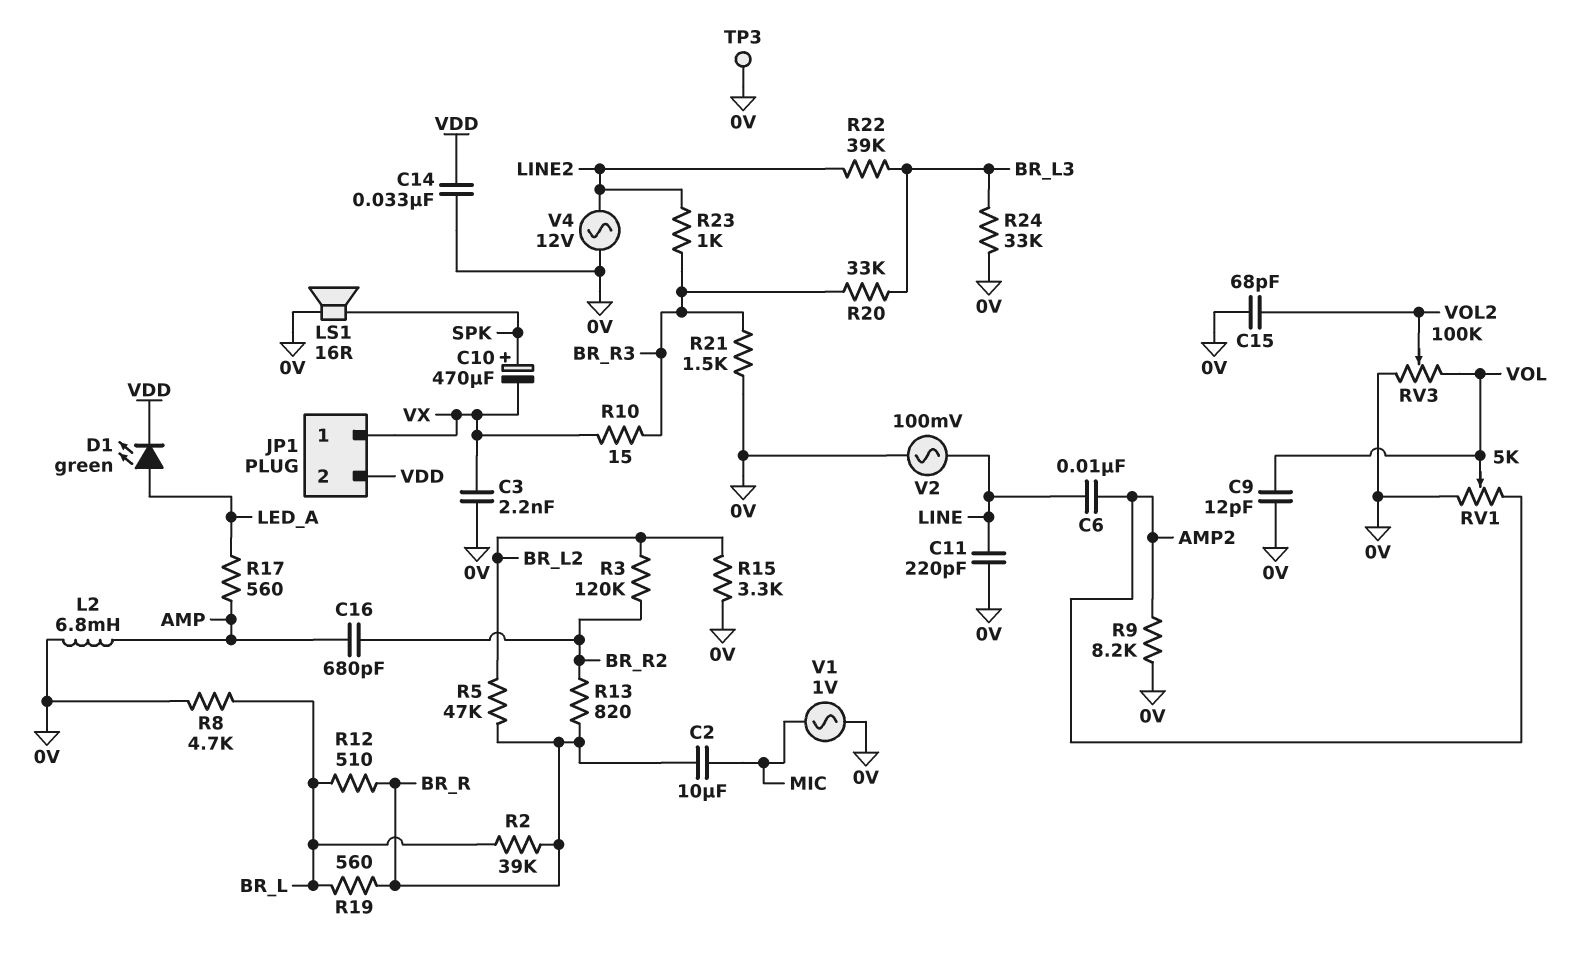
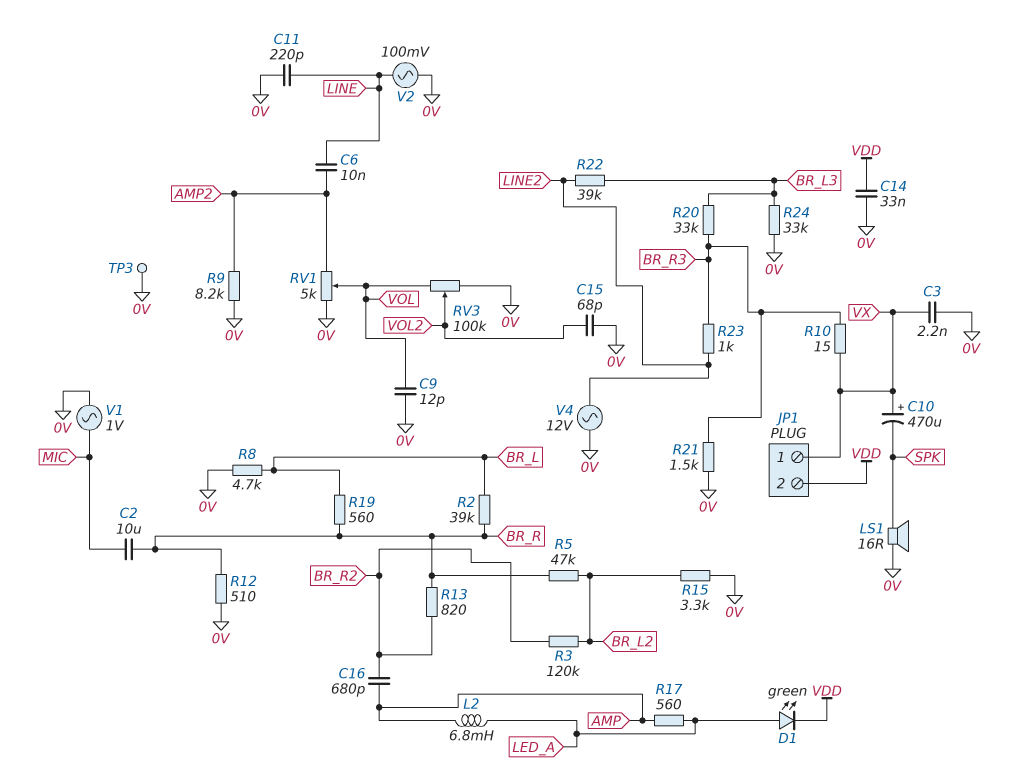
C10: 470uF (plus SPK, minus VX) -> 470uF (plus VX, minus SPK)
L2: 6.8mH (0V, AMP) -> 6.8mH (AMP, LED_A)
R12: 510 (BR_L, BR_R) -> 510 (0V, BR_R)

